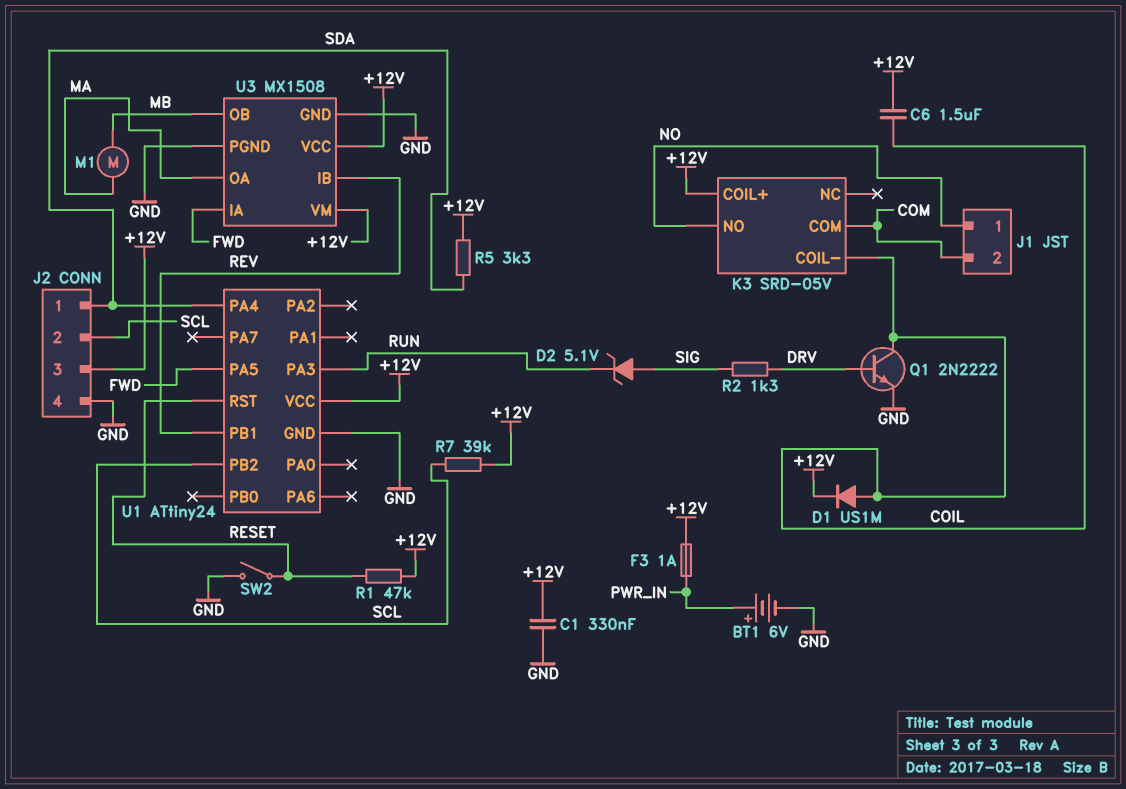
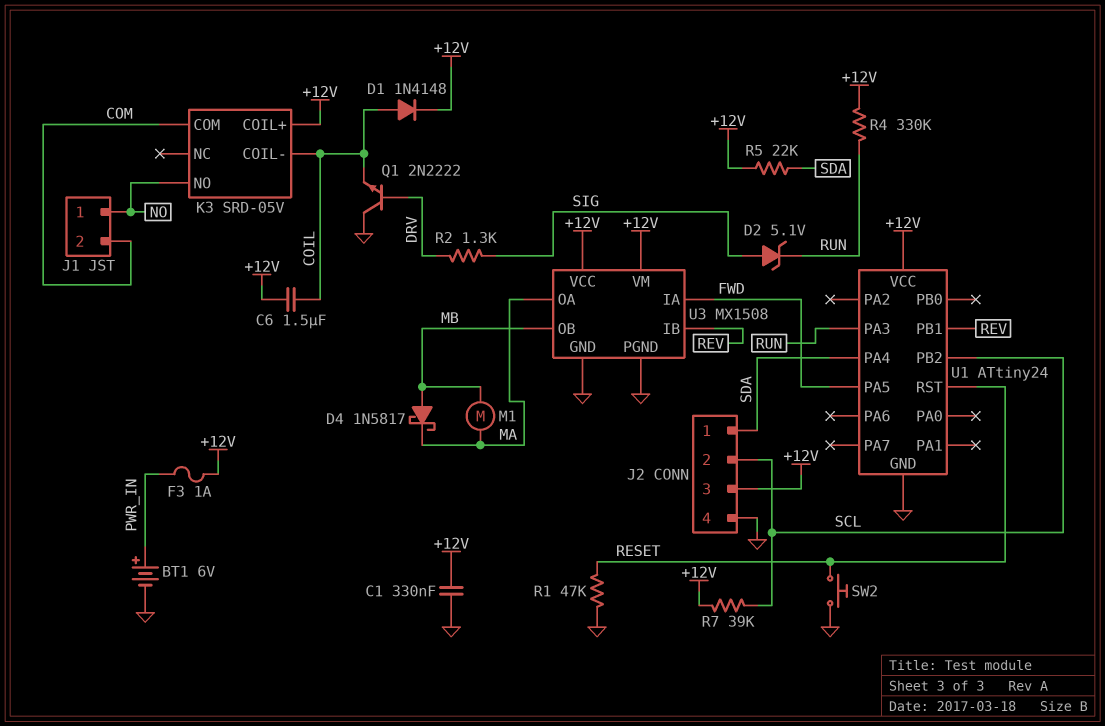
D1: diode US1M (A COIL, K +12V) -> diode 1N4148 (A COIL, K +12V)
D4: none -> schottky 1N5817 (A MB, K MA)
Q1: NPN 2N2222 (B DRV, C COIL, E GND) -> NPN 2N2222 (B DRV, C GND, E COIL)
R1: 47k (+12V, RESET) -> 47k (GND, RESET)
R4: none -> 330k (+12V, RUN)
R5: 3.3k (+12V, SDA) -> 22k (+12V, SDA)
SW2: switch (GND, RESET) -> button (GND, RESET)

